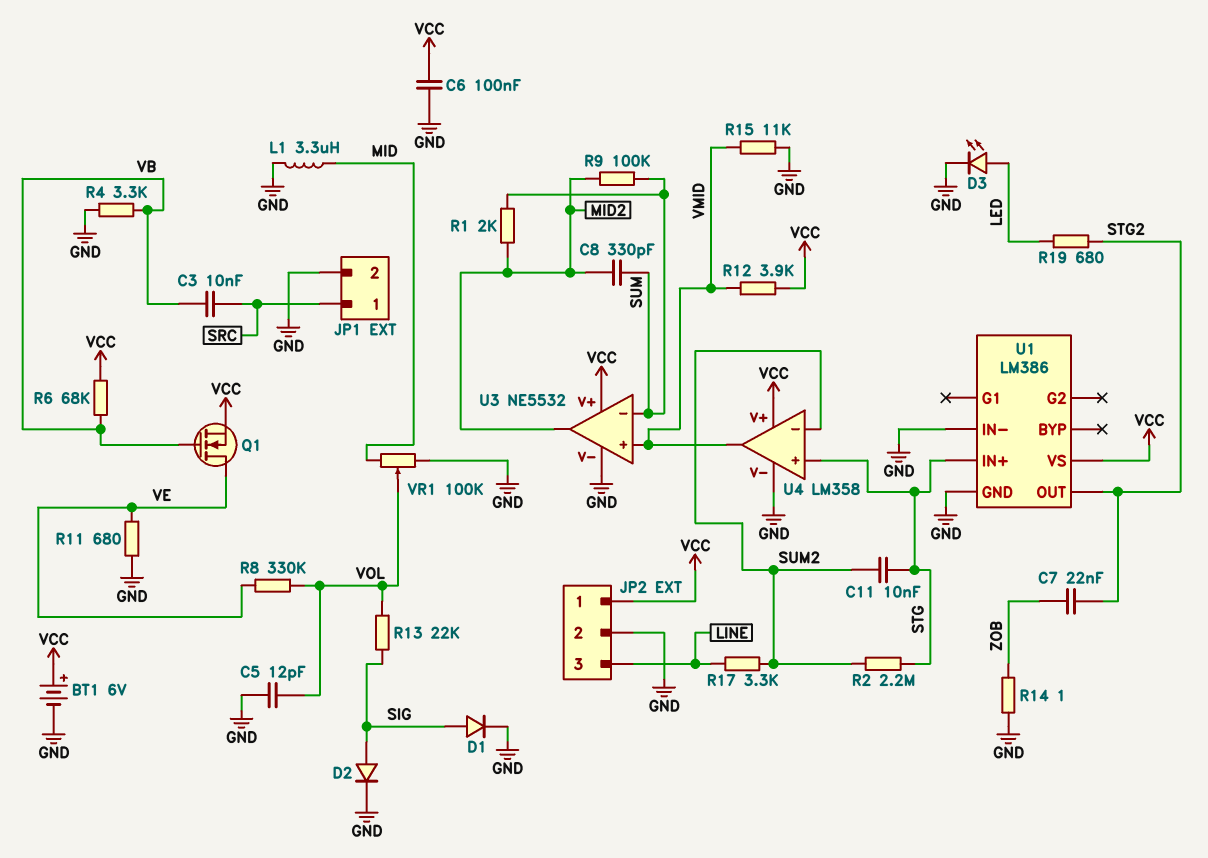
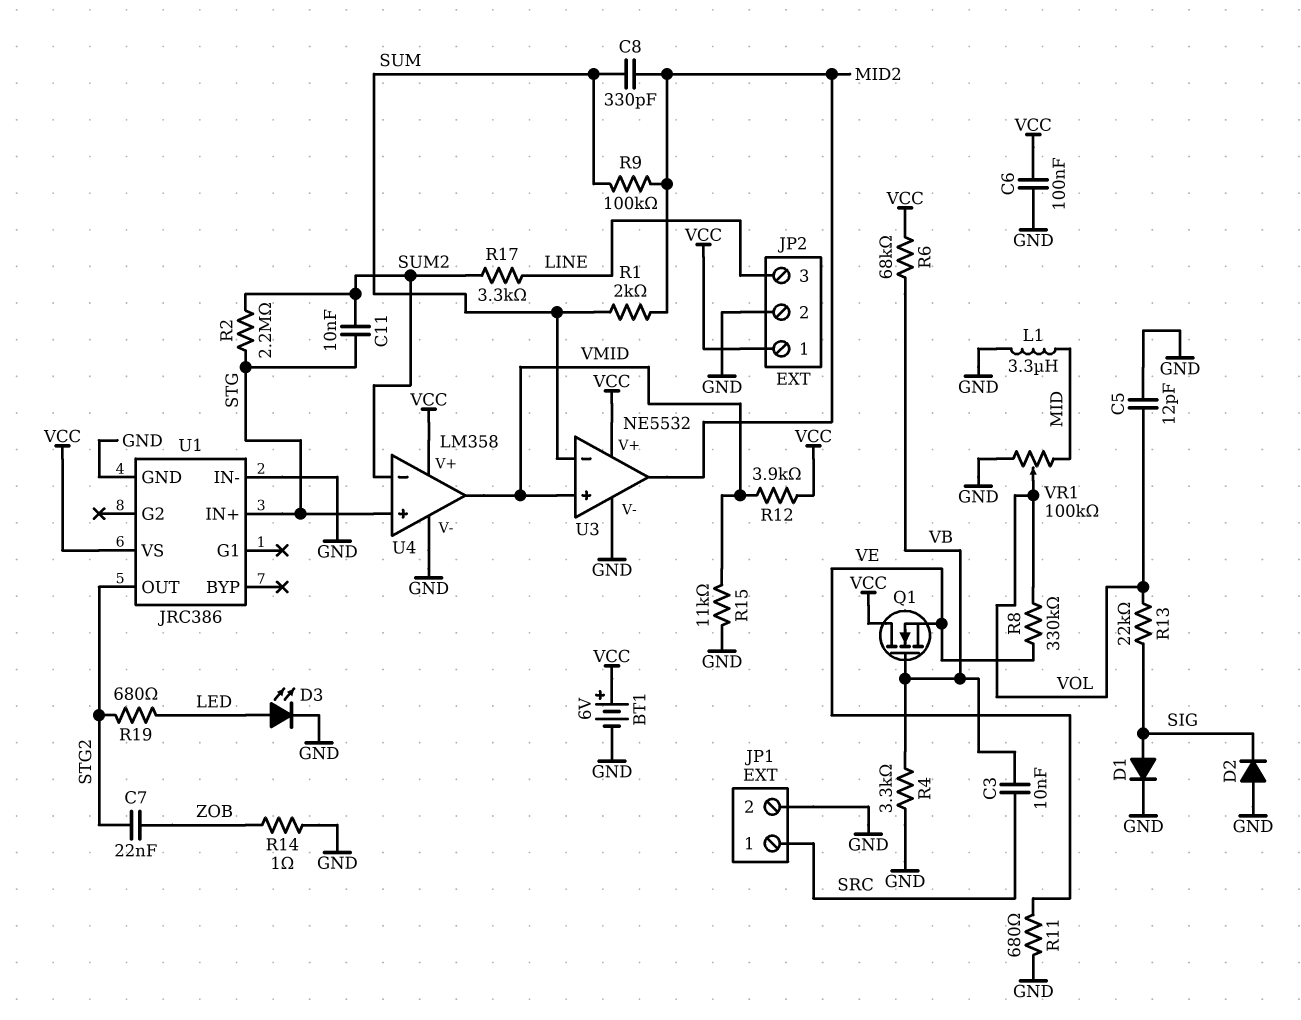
D2: diode (A SIG, K GND) -> diode (A GND, K SIG)
Q1: NMOS (G VB, D VE, S VCC) -> NMOS (G VB, D VCC, S VE)
U1: LM386 -> JRC386

